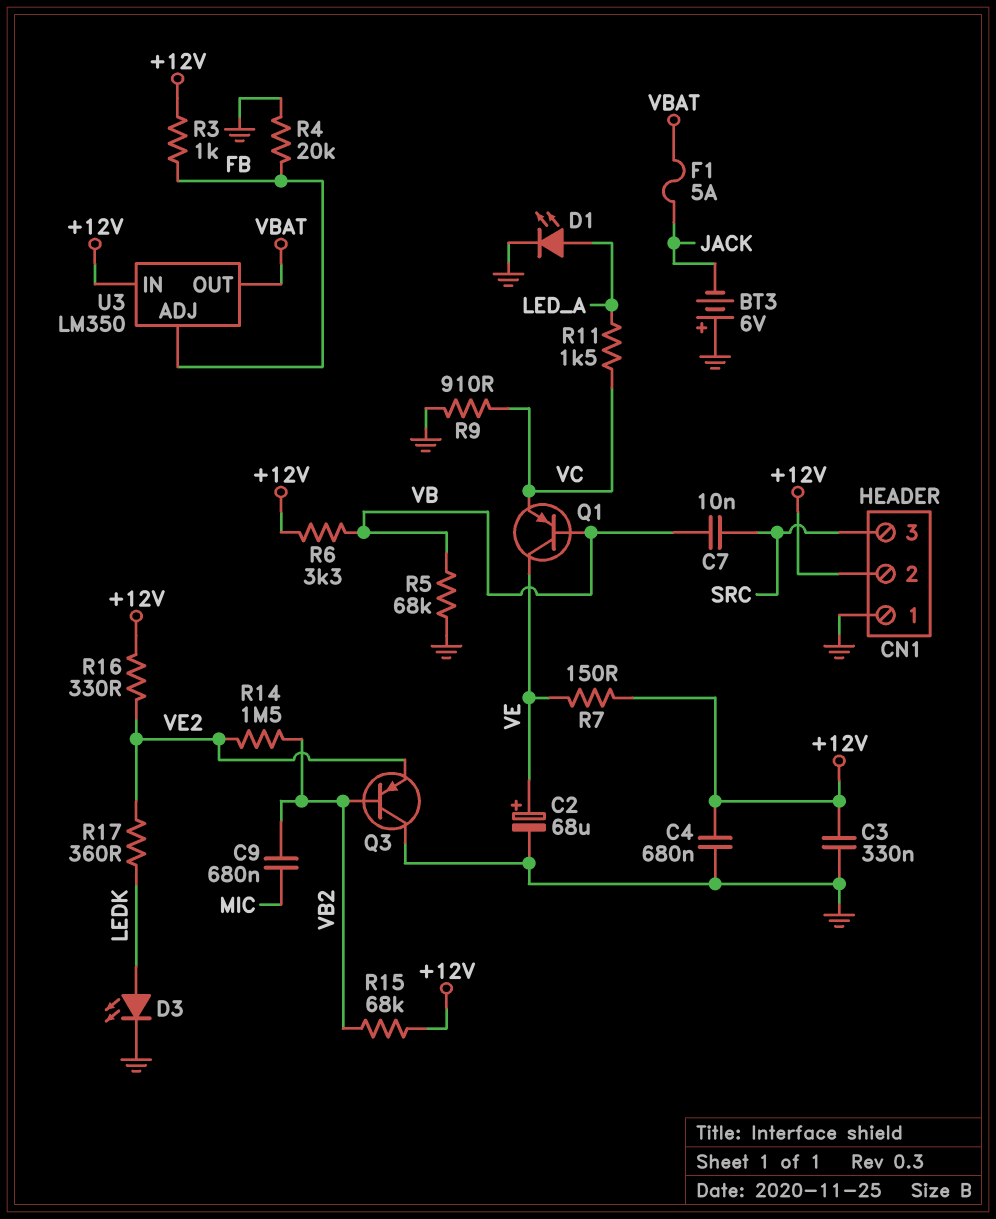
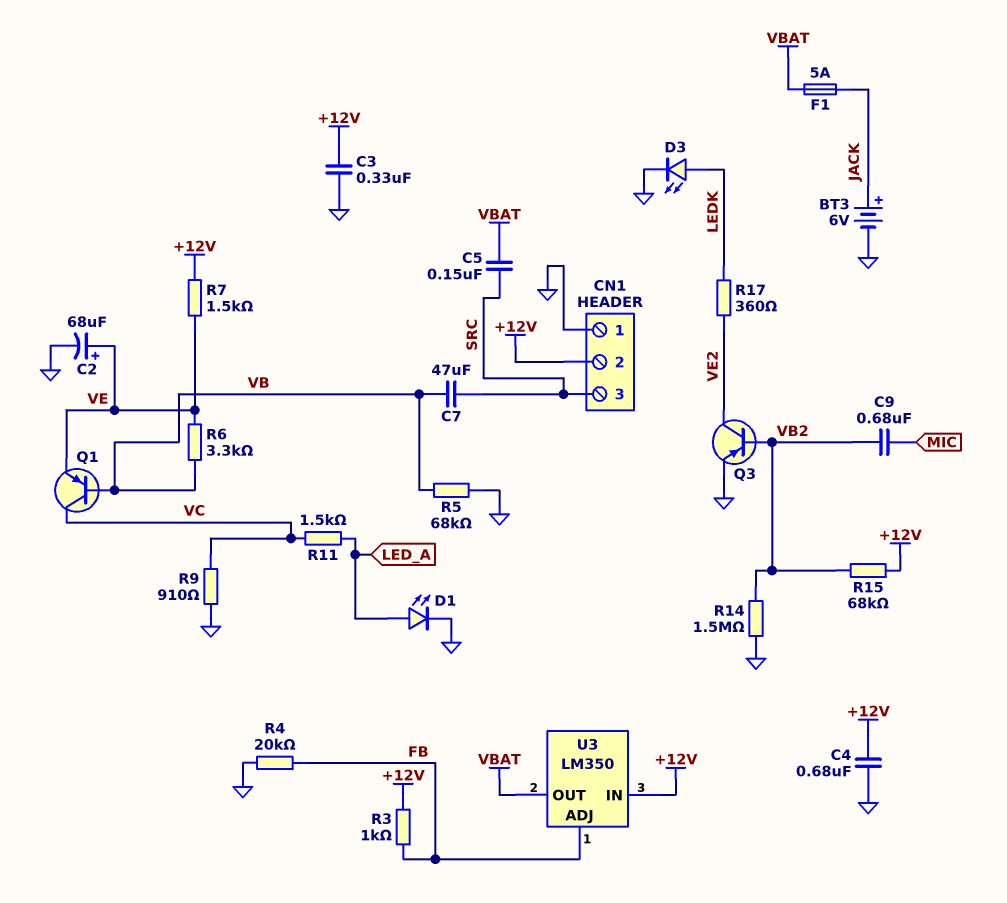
BT3: 6V (plus GND, minus JACK) -> 6V (plus JACK, minus GND)
C5: none -> 150nF (SRC, VBAT)
C7: 10nF (SRC, VB) -> 47uF (SRC, VB)
Q1: PNP (B VB, C VE, E VC) -> PNP (B VB, C VC, E VE)
Q3: PNP (B VB2, C GND, E VE2) -> PNP (B VB2, C VE2, E GND)
R6: 3.3k (+12V, VB) -> 3.3k (VB, VE)
R7: 150 (+12V, VE) -> 1.5k (+12V, VE)
R14: 1.5M (VB2, VE2) -> 1.5M (GND, VB2)
R16: 330 (+12V, VE2) -> none

